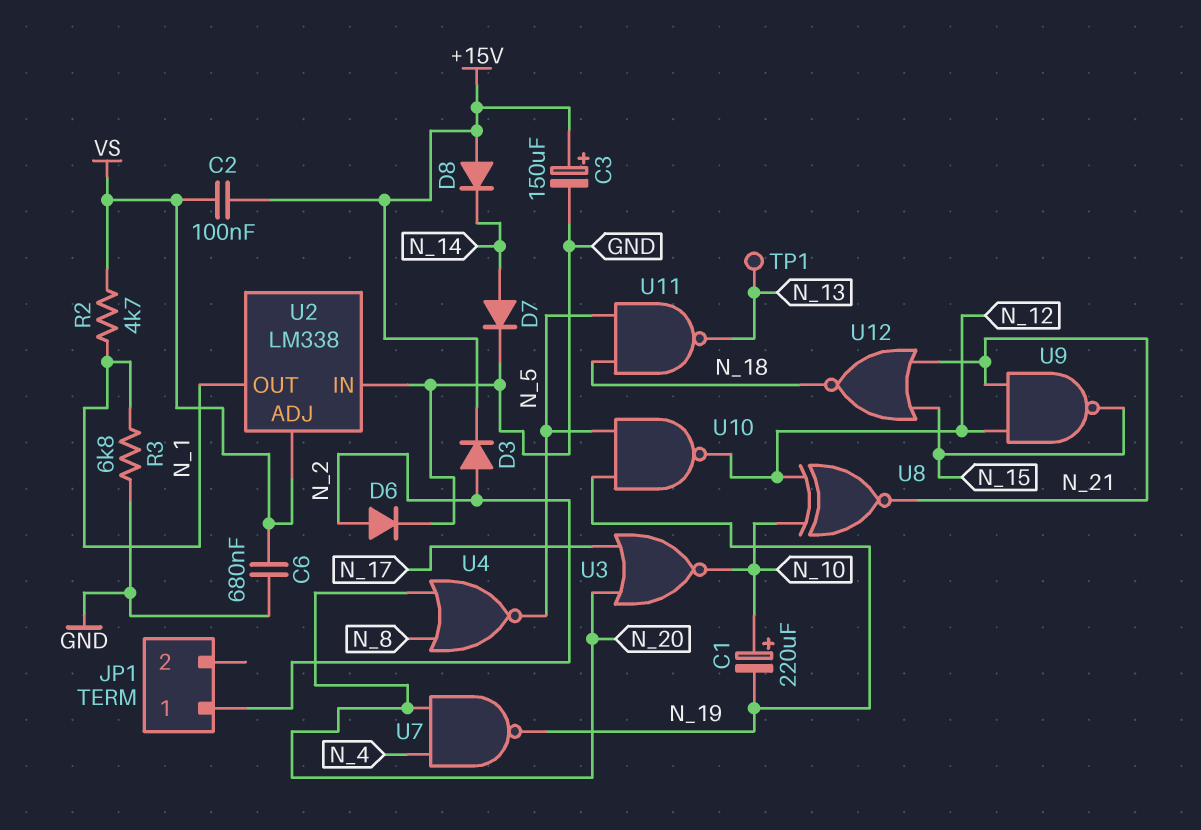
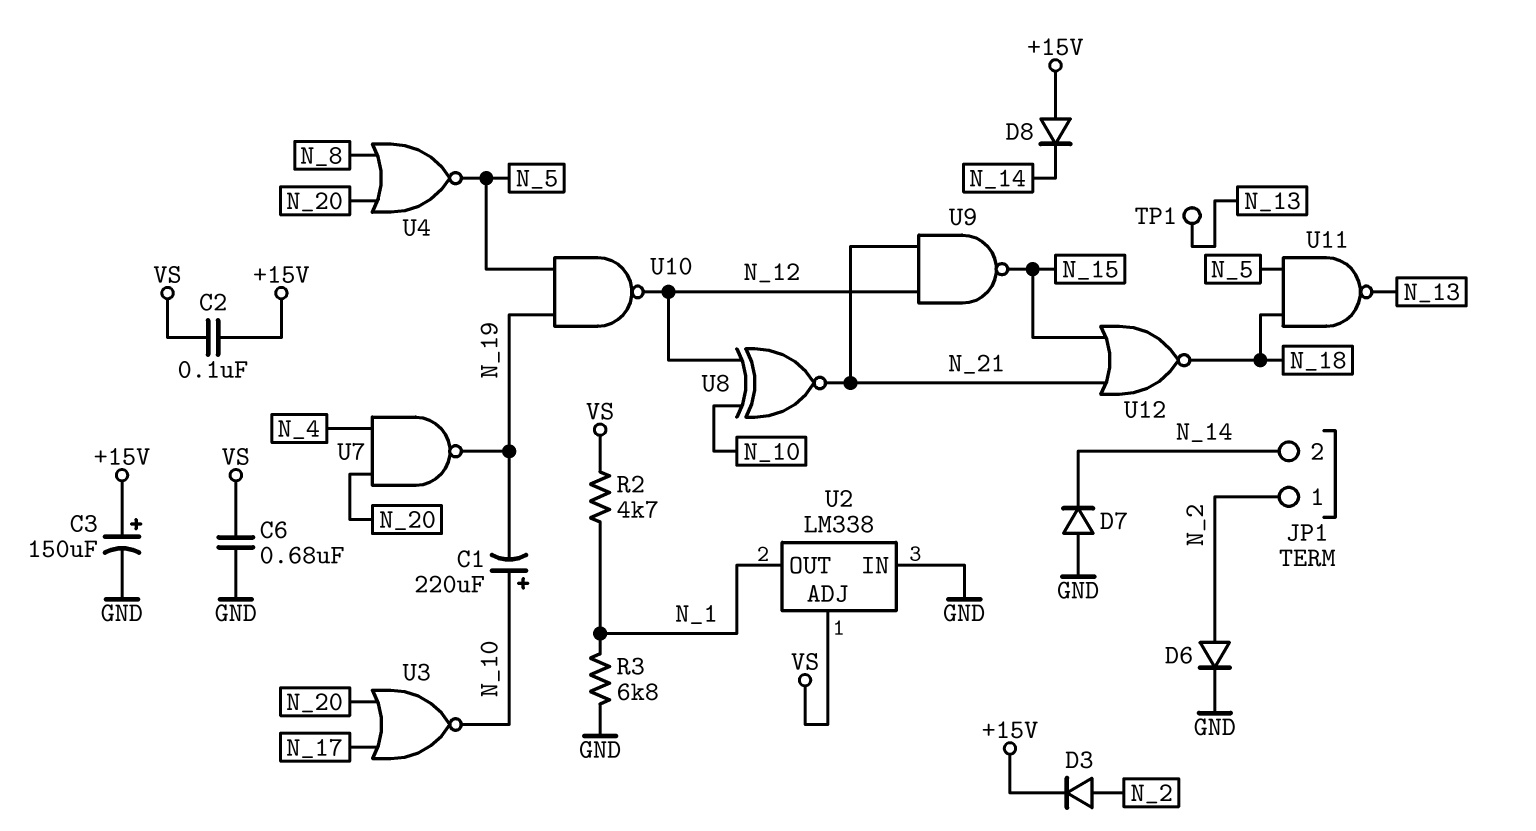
D7: diode (A N_14, K GND) -> diode (A GND, K N_14)
JP1 pin 2: none -> N_14

